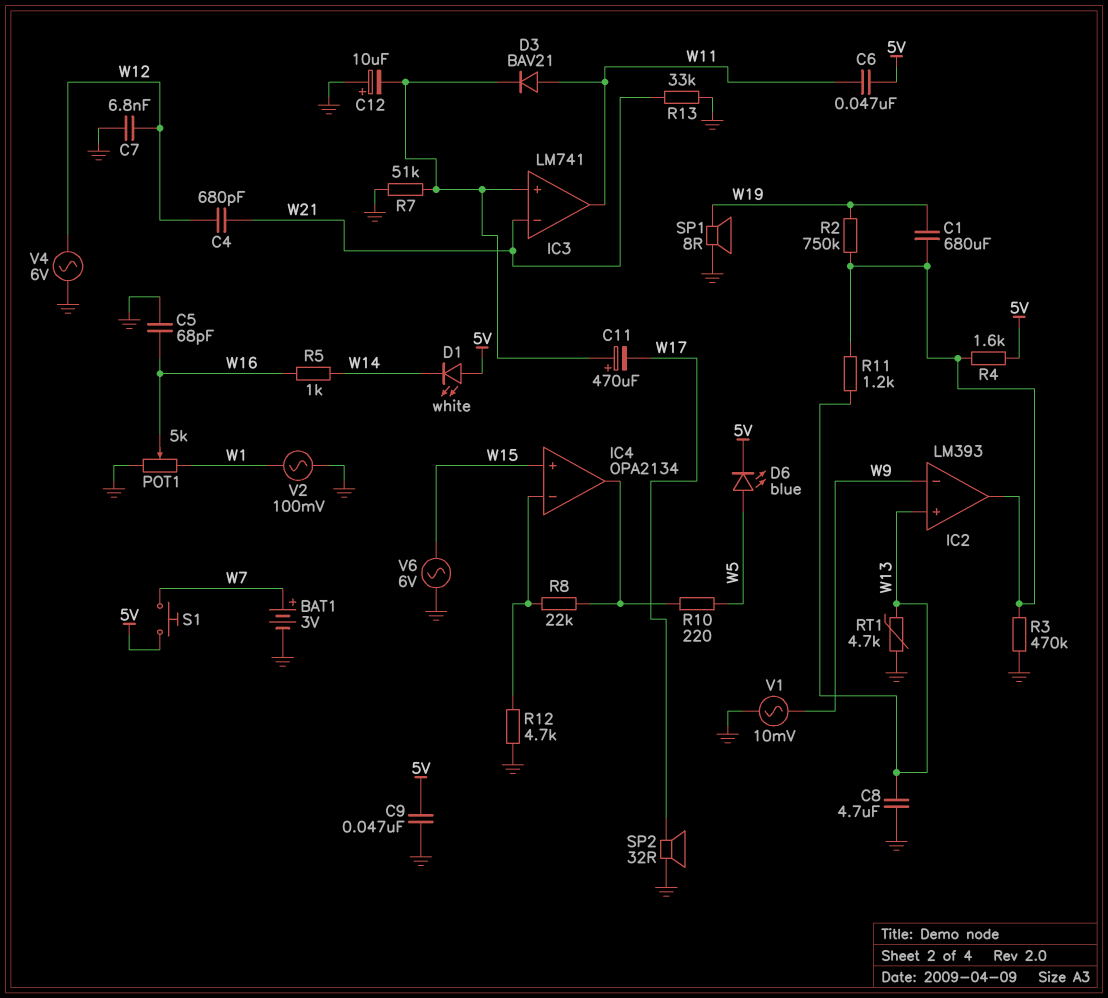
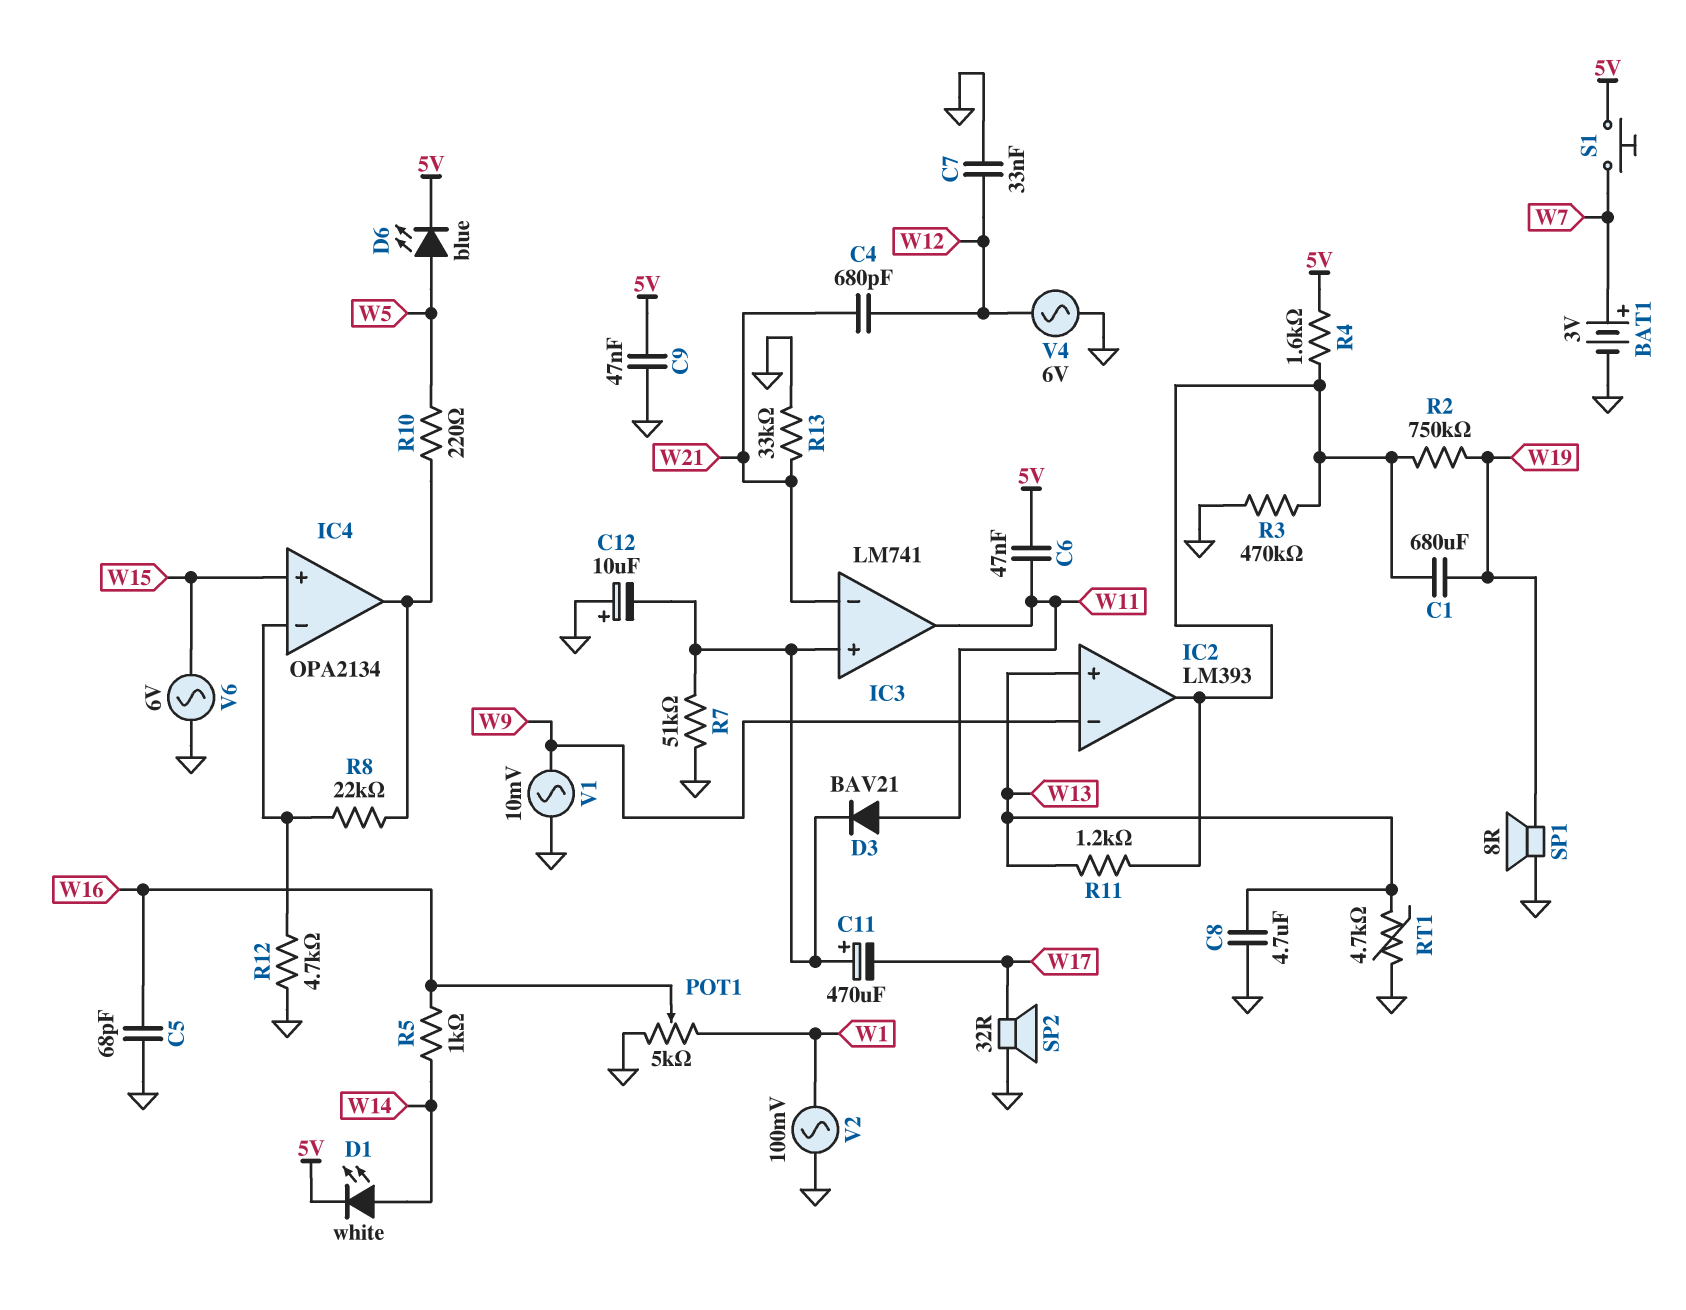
C7: 6.8nF (GND, W12) -> 33nF (GND, W12)
D1: LED white (A 5V, K W14) -> LED white (A W14, K 5V)

